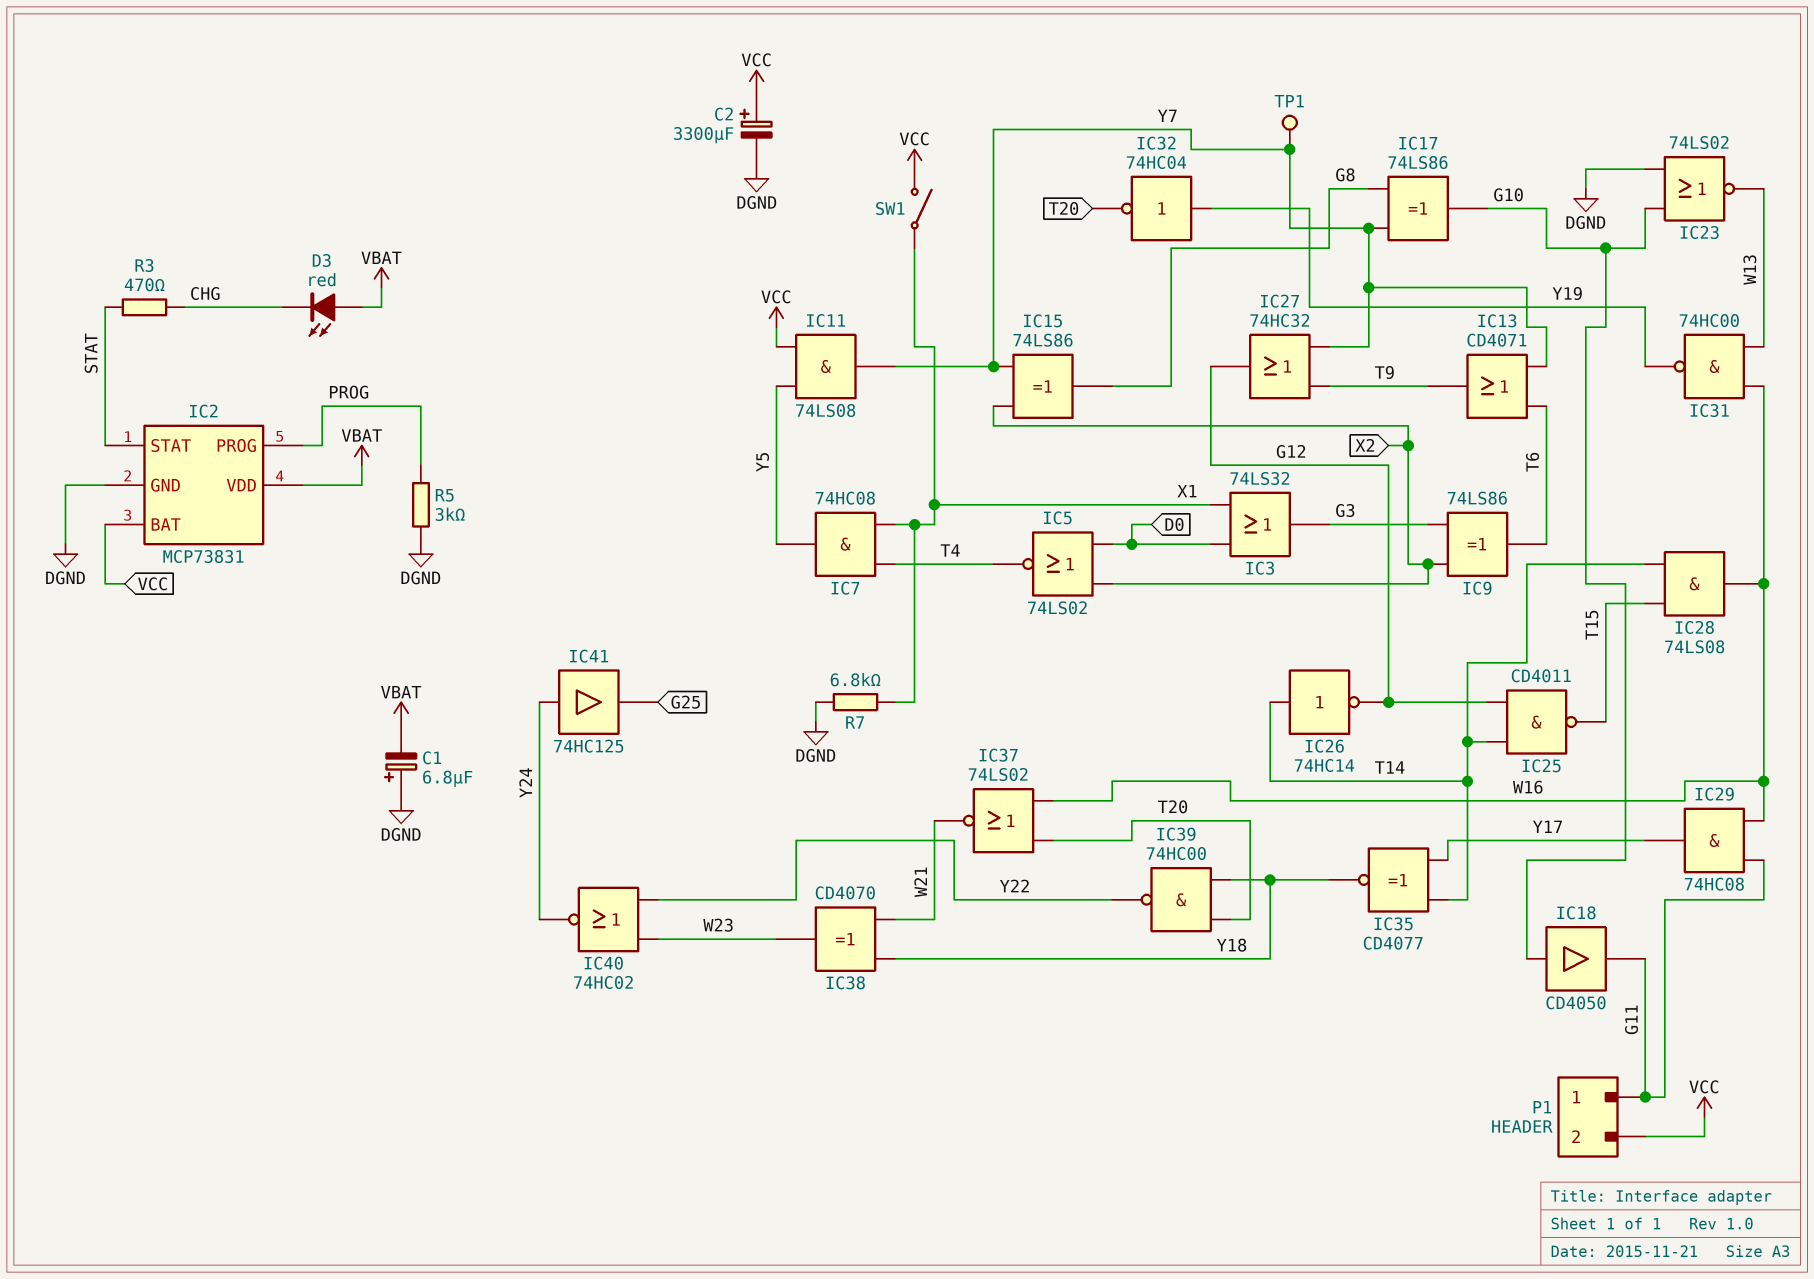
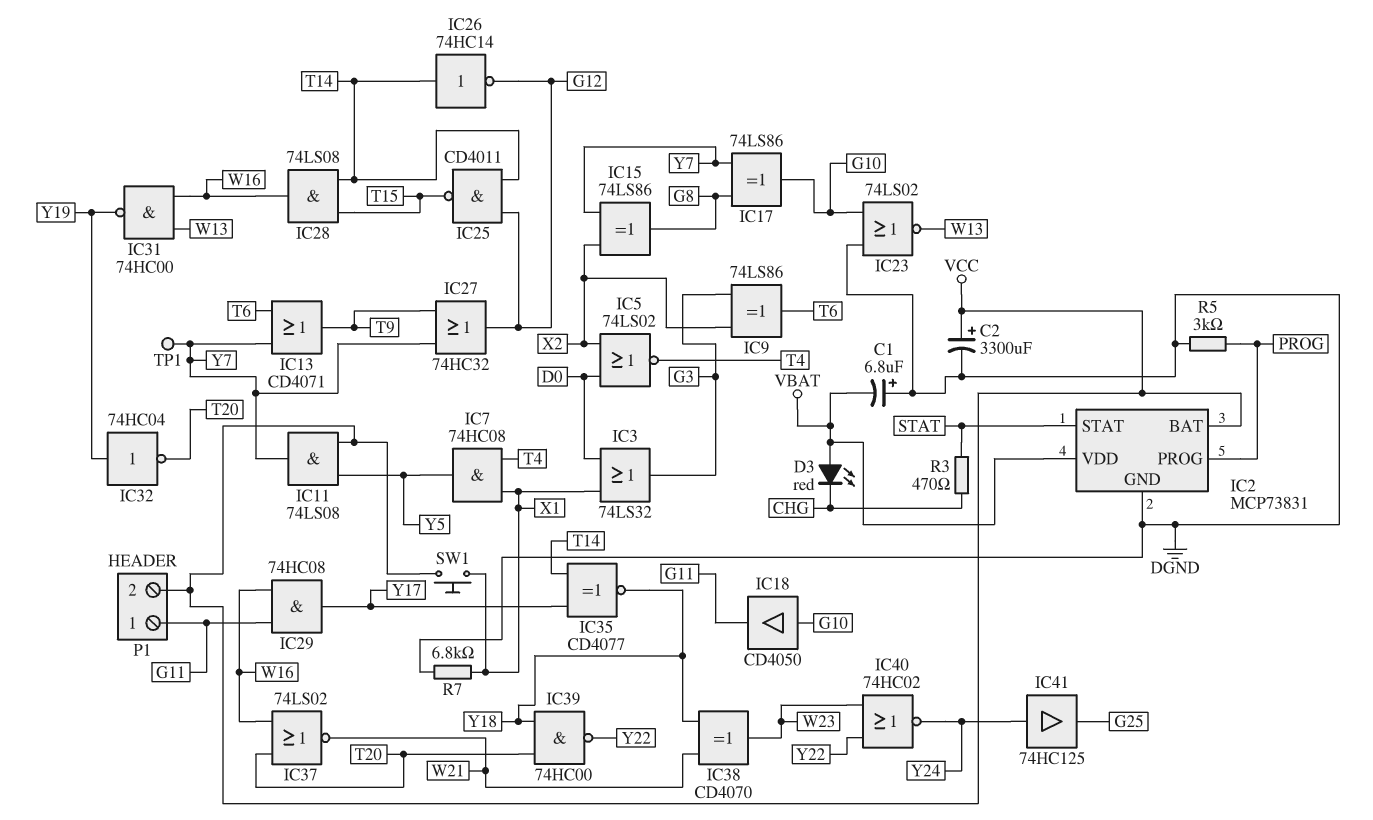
SW1: switch (VCC, X1) -> button (VCC, X1)

